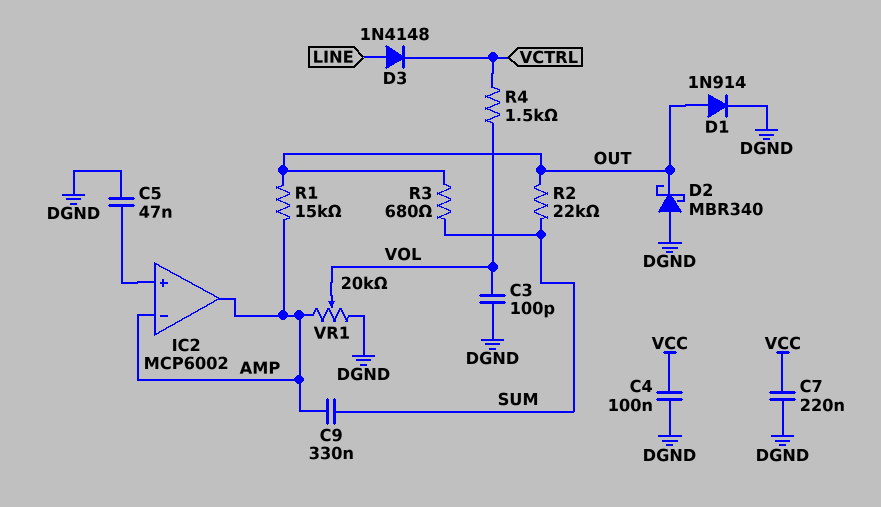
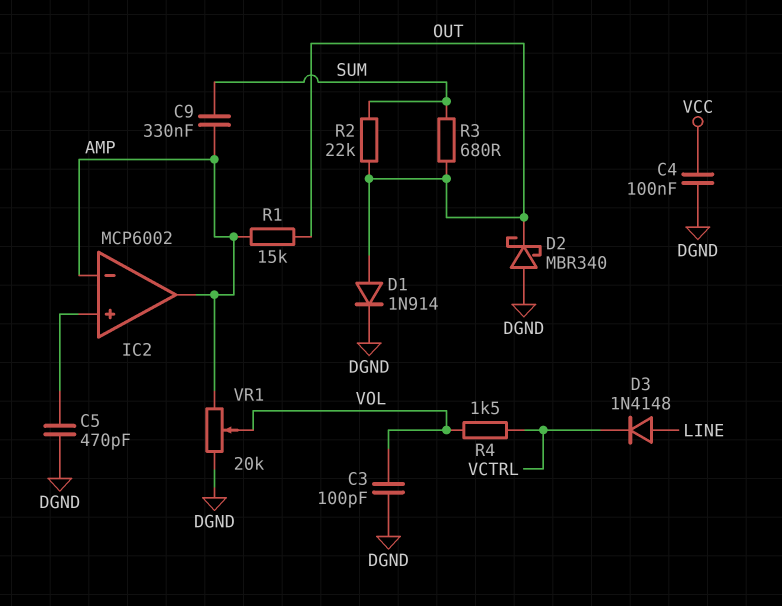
C5: 47nF (DGND, IC2/in+) -> 470pF (DGND, IC2/in+)
C7: 220nF (DGND, VCC) -> none

